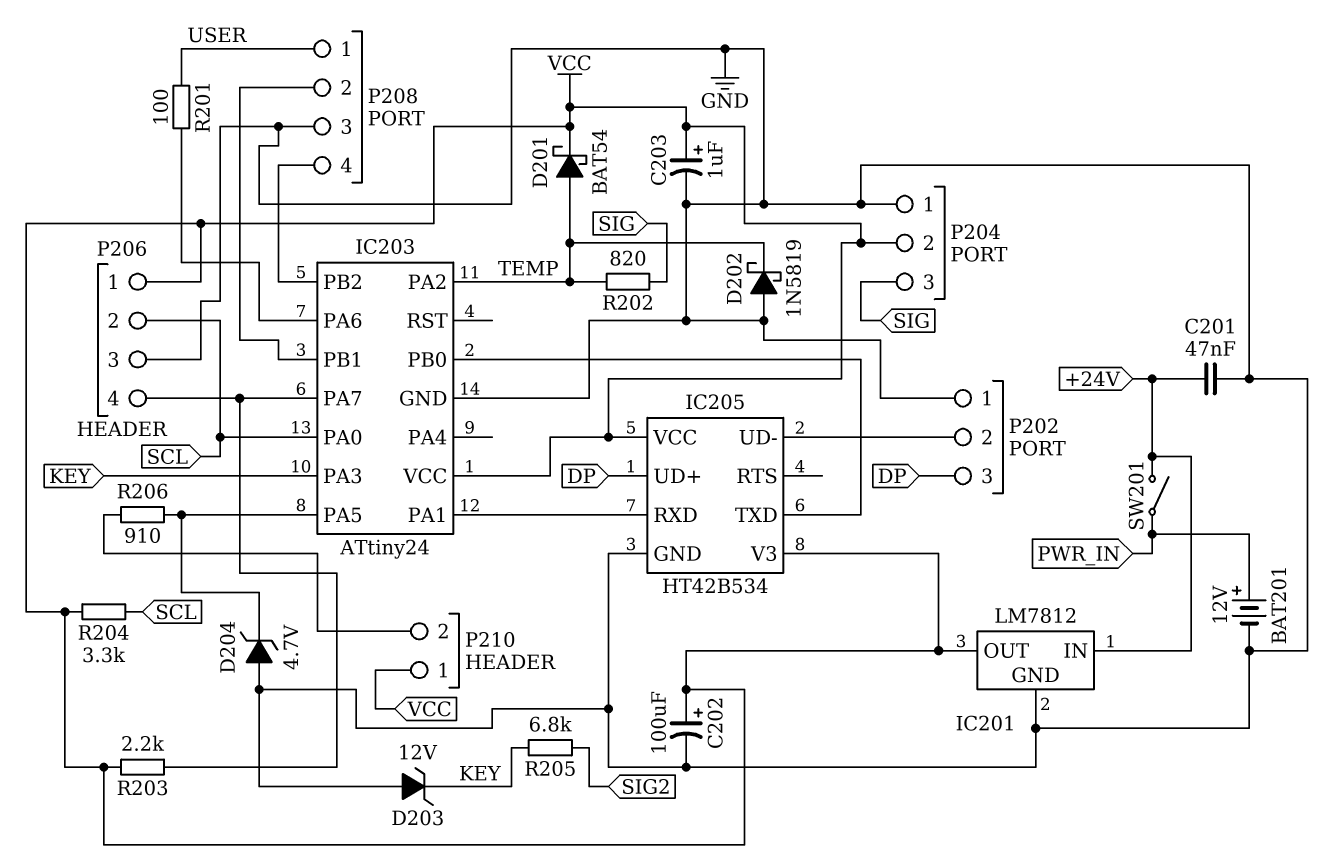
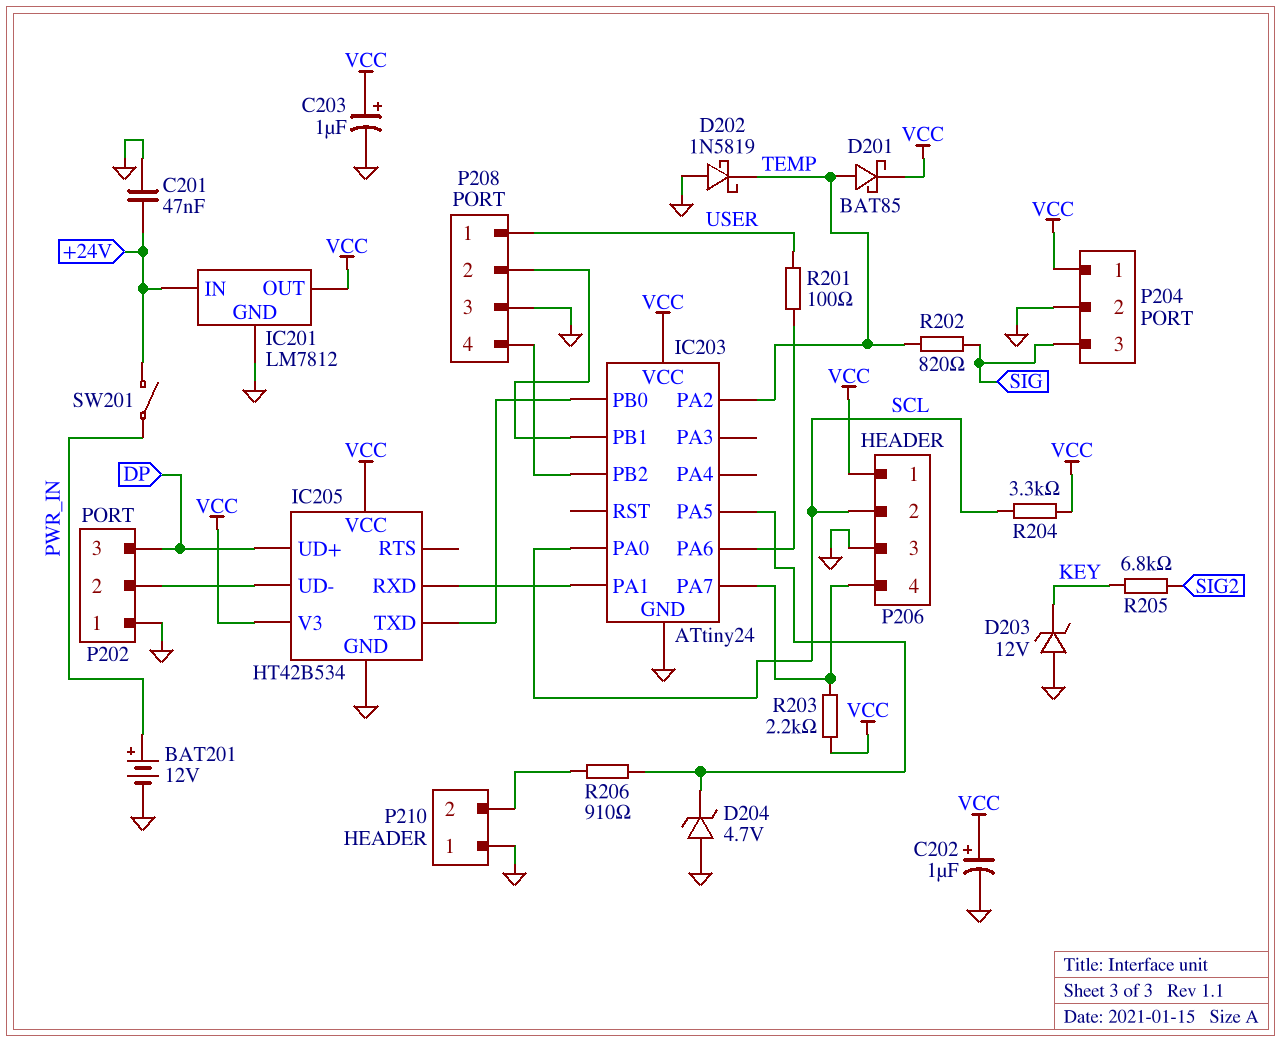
C202: 100uF (plus VCC, minus GND) -> 1uF (plus VCC, minus GND)
D201: schottky BAT54 (A TEMP, K VCC) -> schottky BAT85 (A TEMP, K VCC)
IC203 pin PA3: KEY -> none
P204 pin 1: GND -> VCC
P204 pin 2: VCC -> GND
P210 pin 1: VCC -> GND

